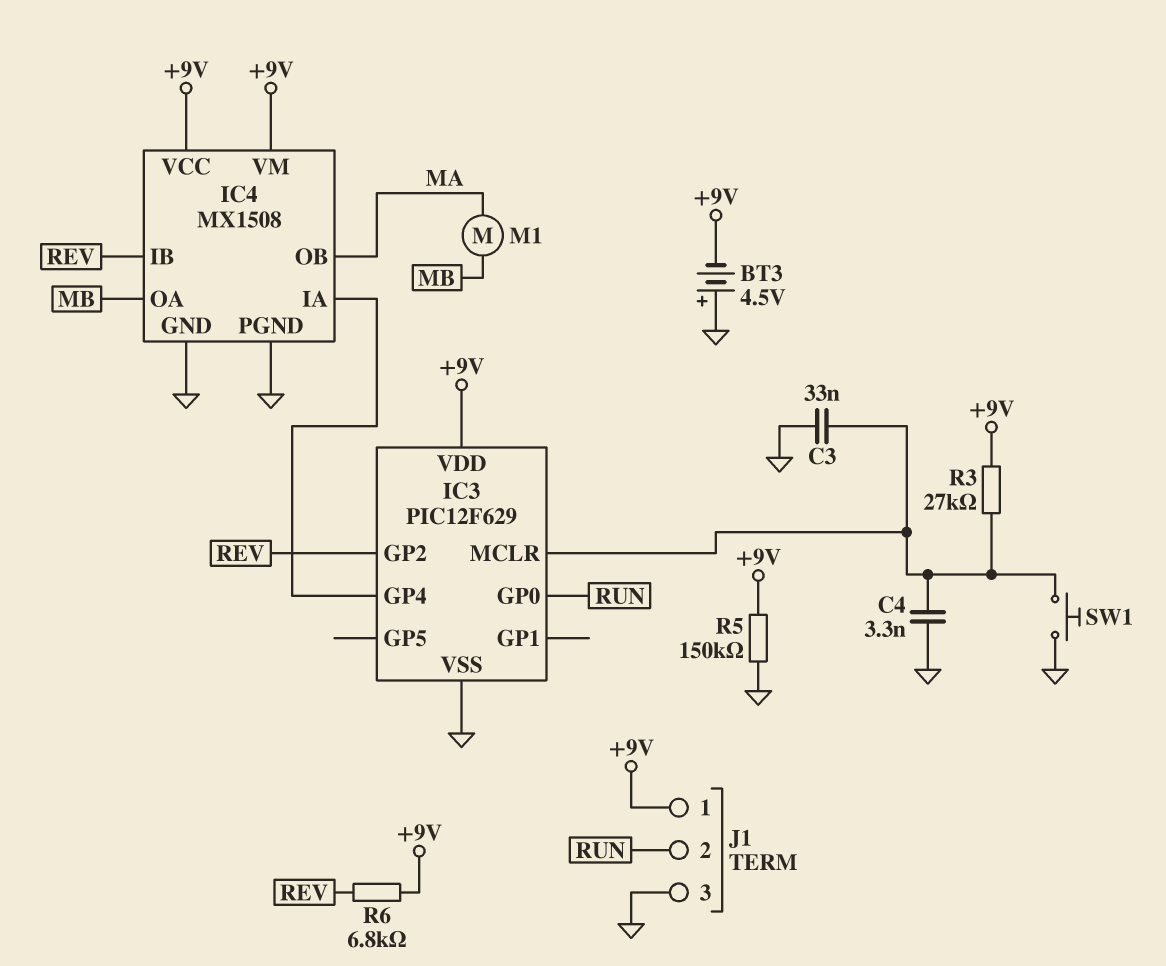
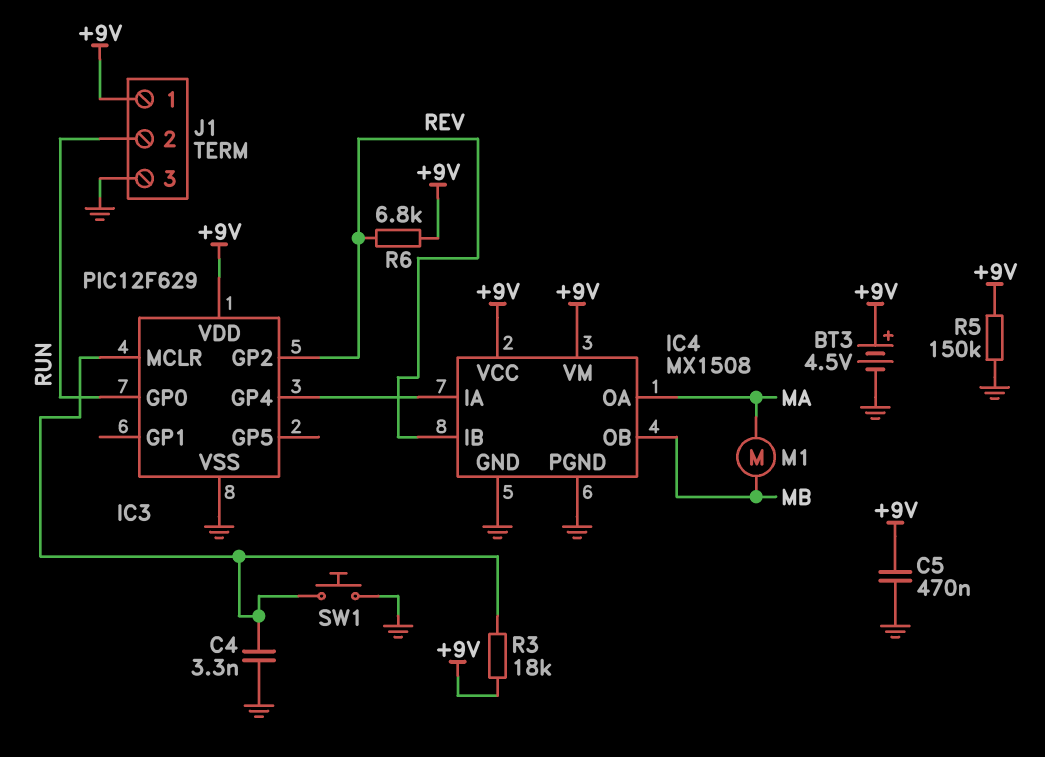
BT3: 4.5V (plus GND, minus +9V) -> 4.5V (plus +9V, minus GND)
C3: 33nF (GND, IC3/MCLR) -> none
C5: none -> 470nF (+9V, GND)
IC4 pin OA: MB -> MA
IC4 pin OB: MA -> MB
R3: 27k (+9V, IC3/MCLR) -> 18k (+9V, IC3/MCLR)

